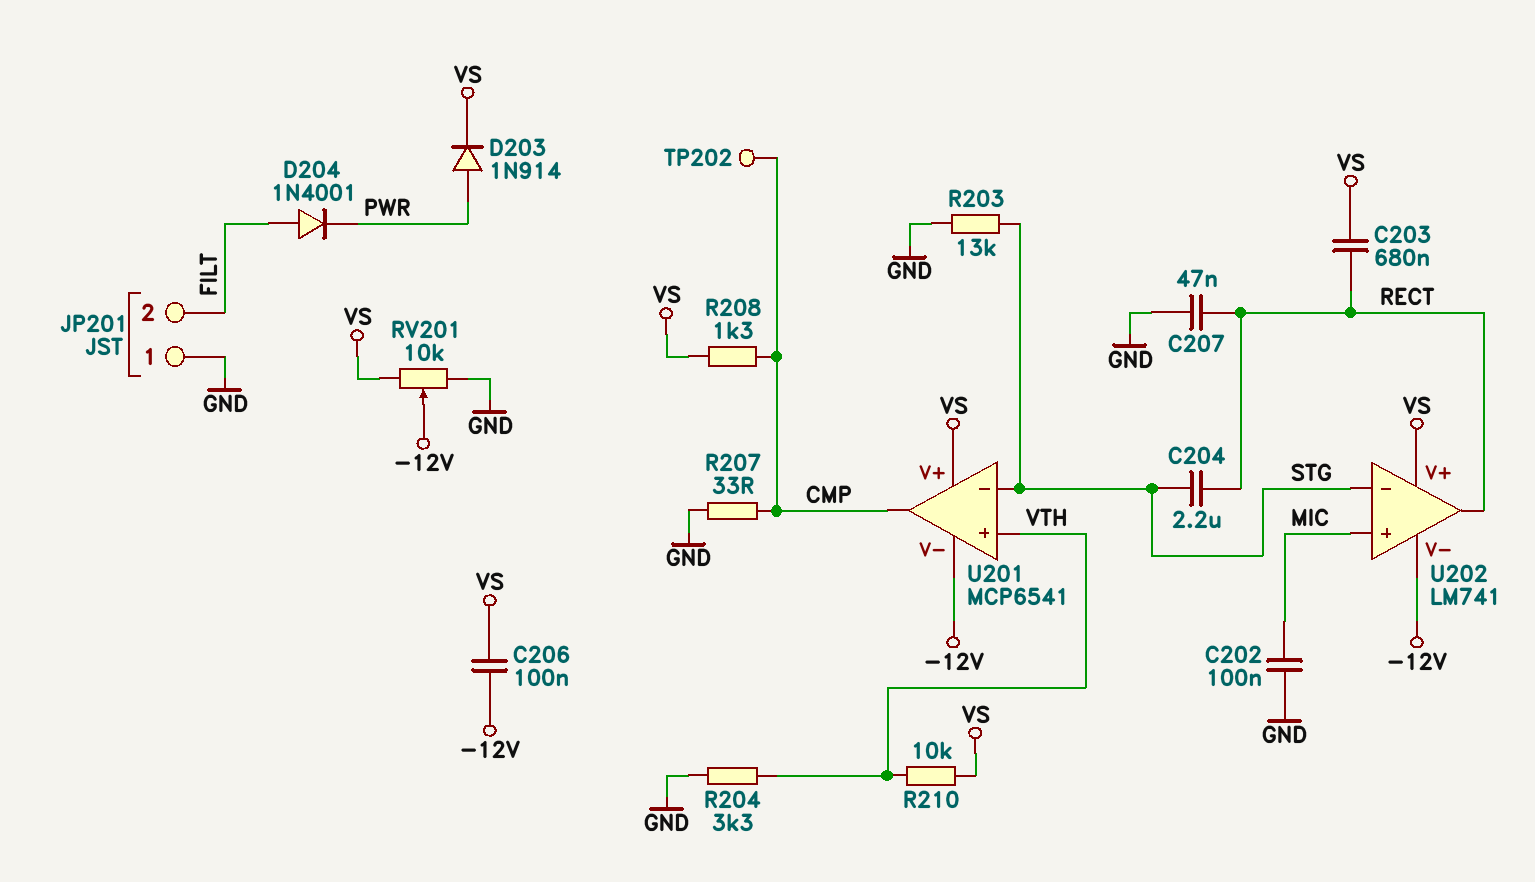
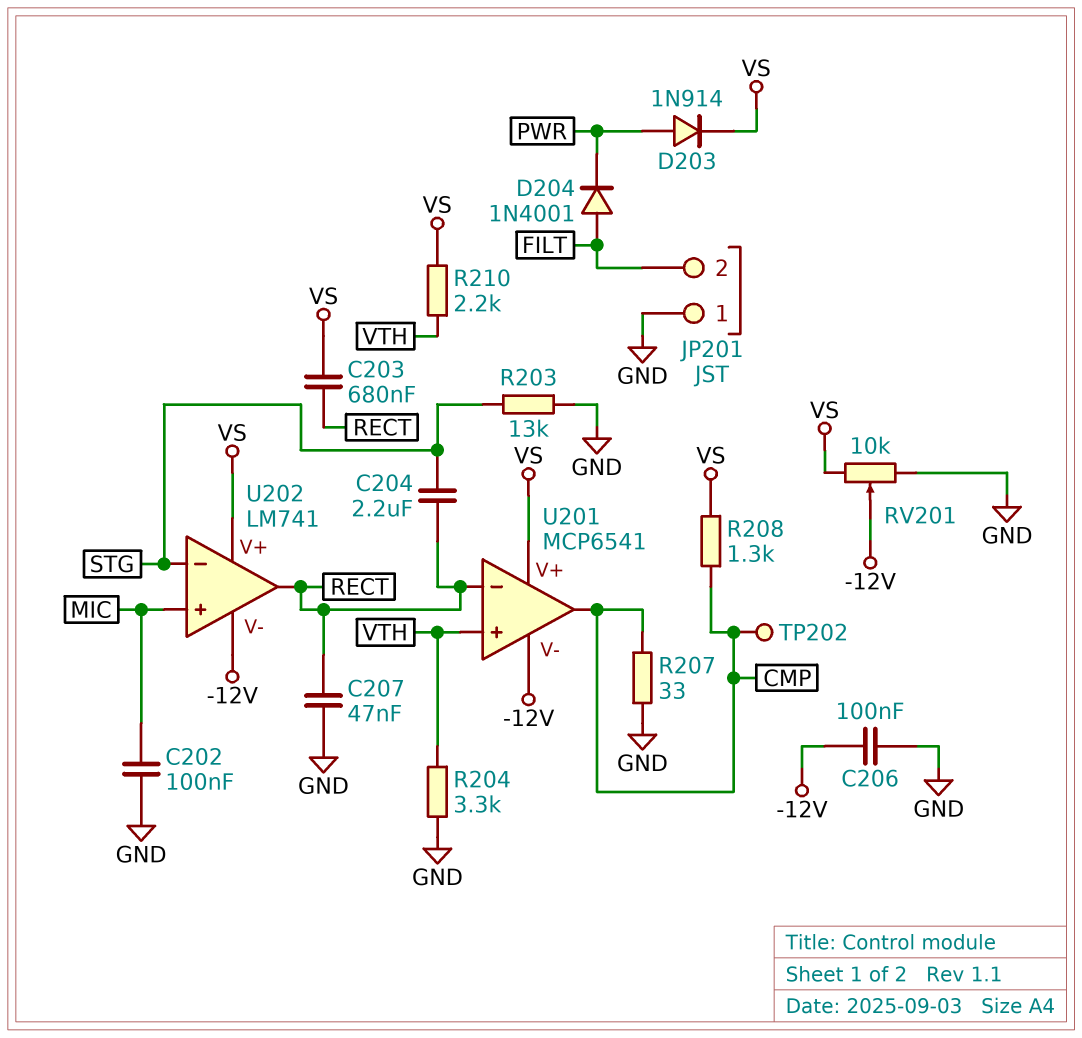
C206: 100nF (-12V, VS) -> 100nF (-12V, GND)
R210: 10k (VS, VTH) -> 2.2k (VS, VTH)
U201 pin in-: STG -> RECT

